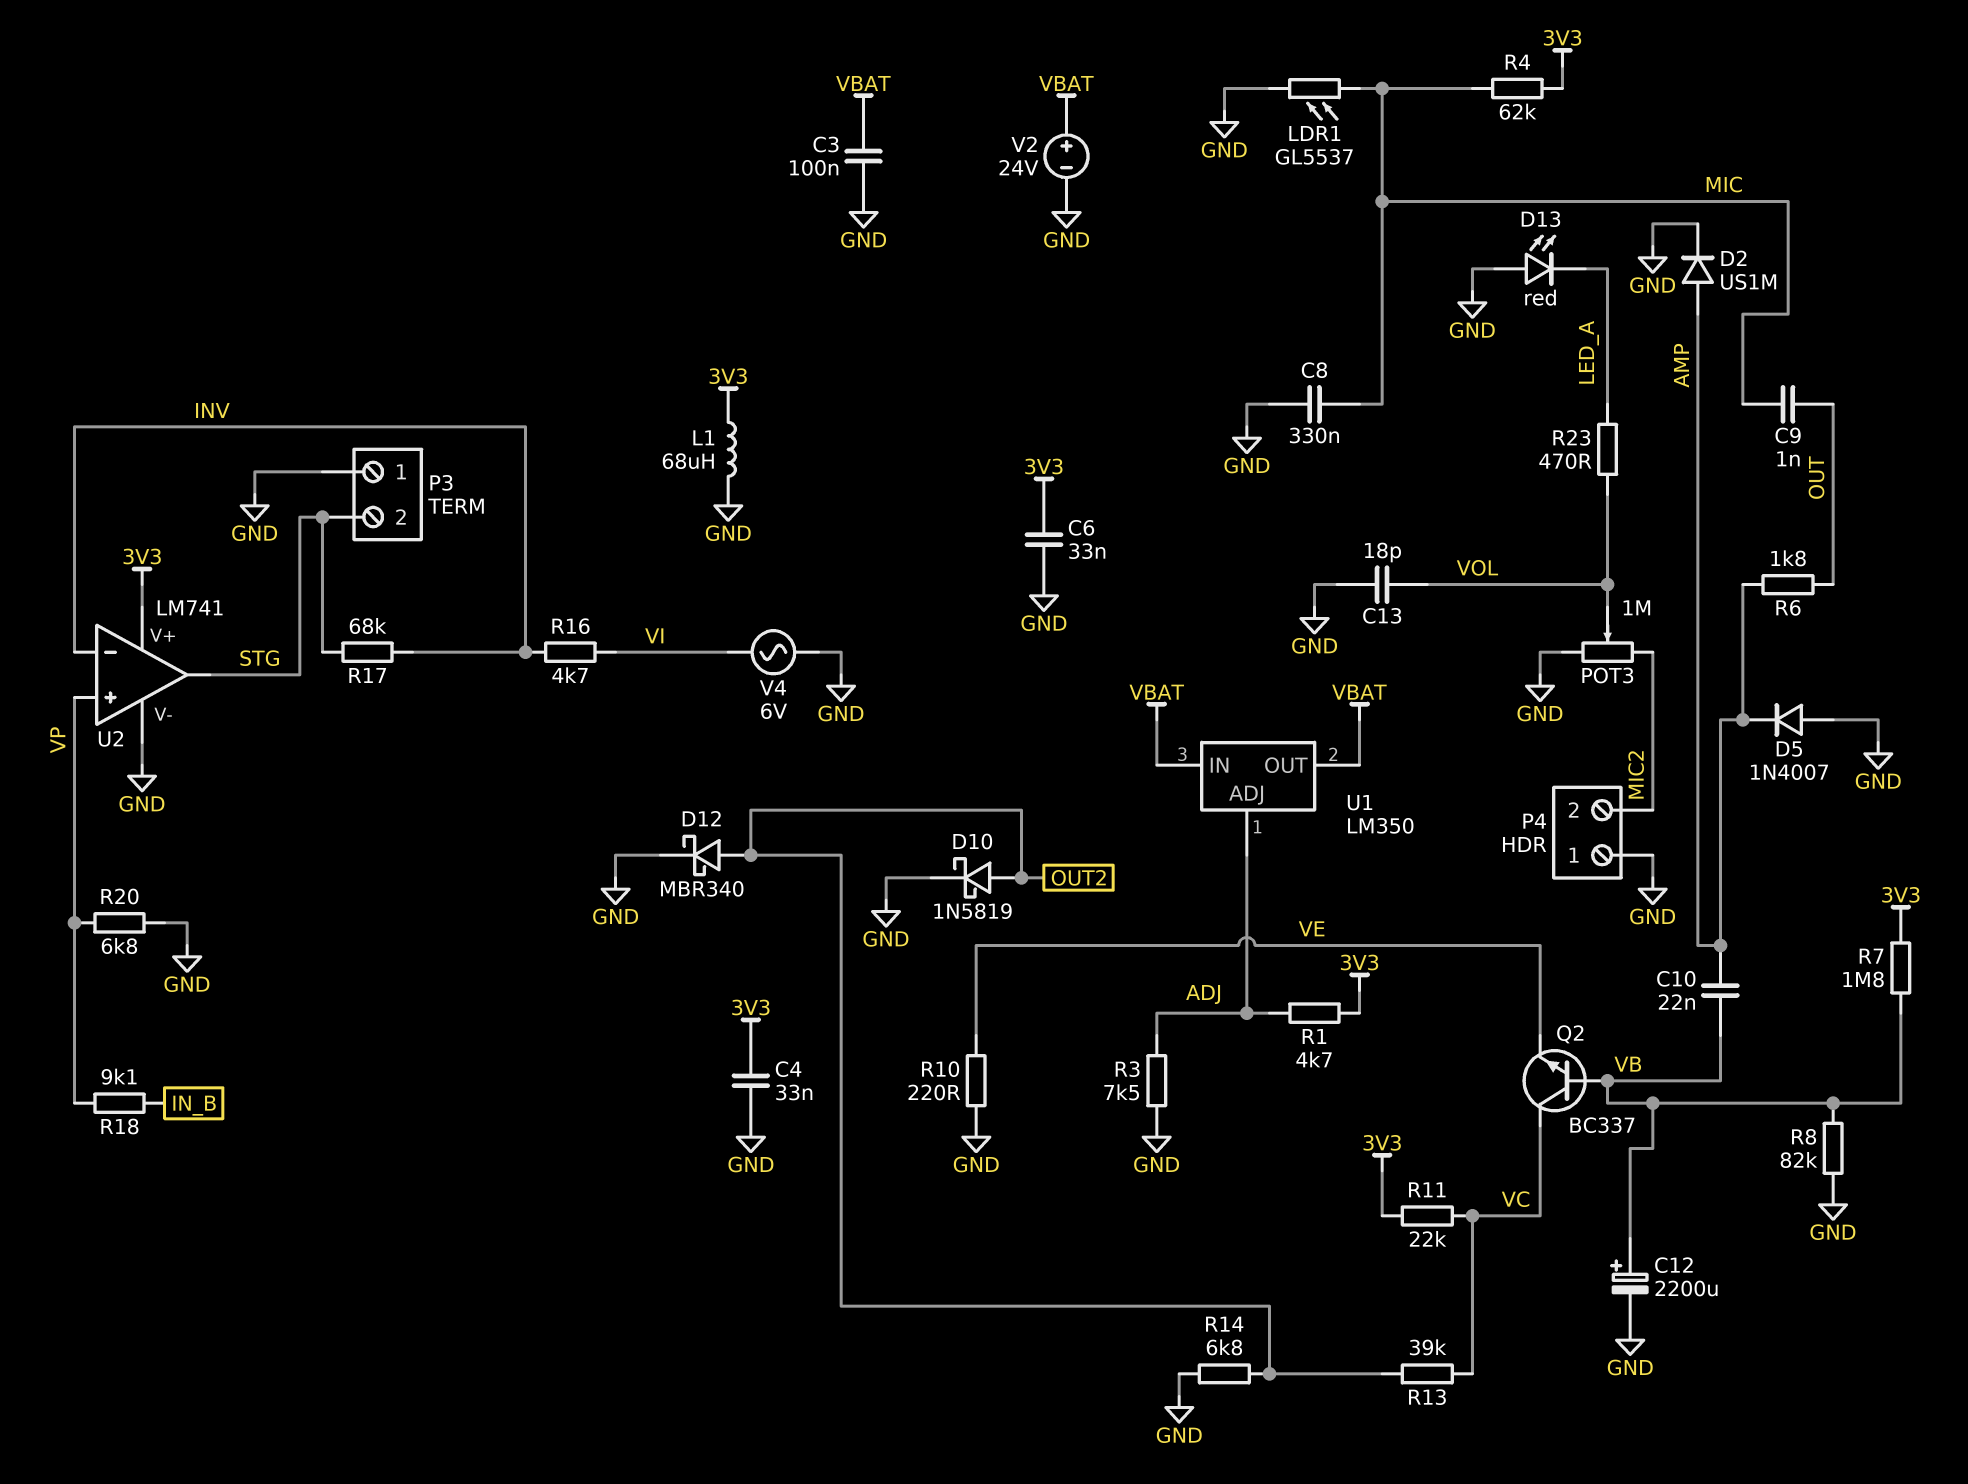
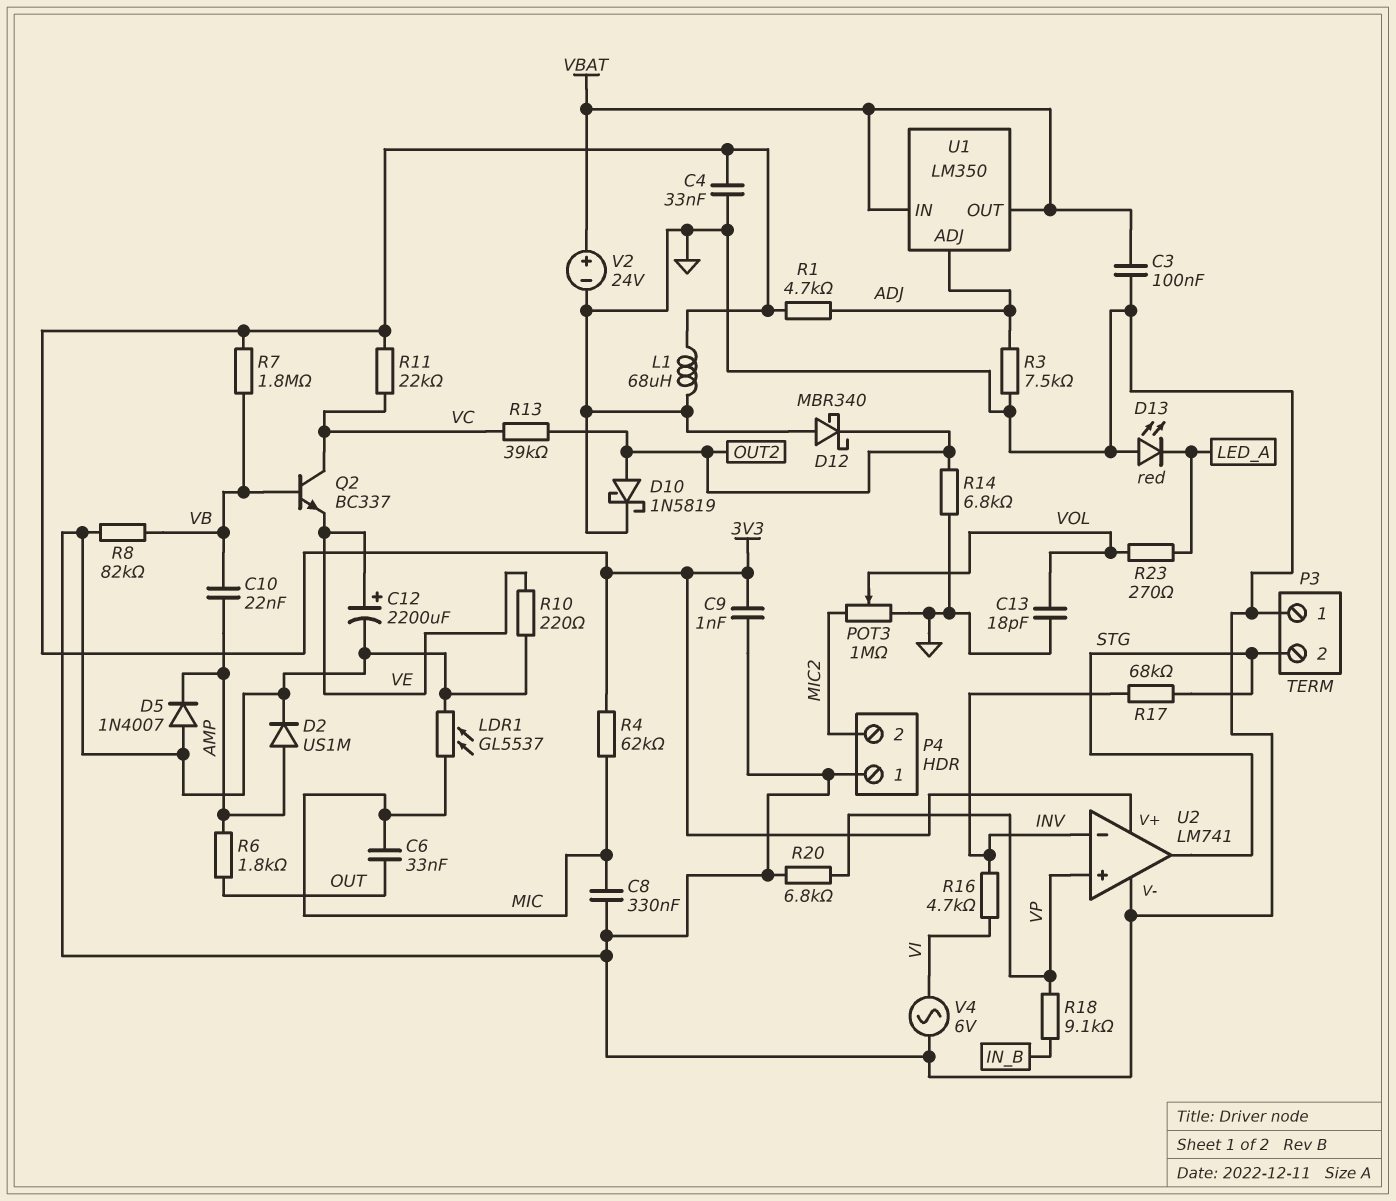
C6: 33nF (3V3, GND) -> 33nF (MIC, OUT)
C9: 1nF (MIC, OUT) -> 1nF (3V3, GND)
C12: 2200uF (plus VB, minus GND) -> 2200uF (plus VE, minus GND)
D12: schottky MBR340 (A OUT2, K GND) -> schottky MBR340 (A GND, K OUT2)
R23: 470 (LED_A, VOL) -> 270 (LED_A, VOL)

